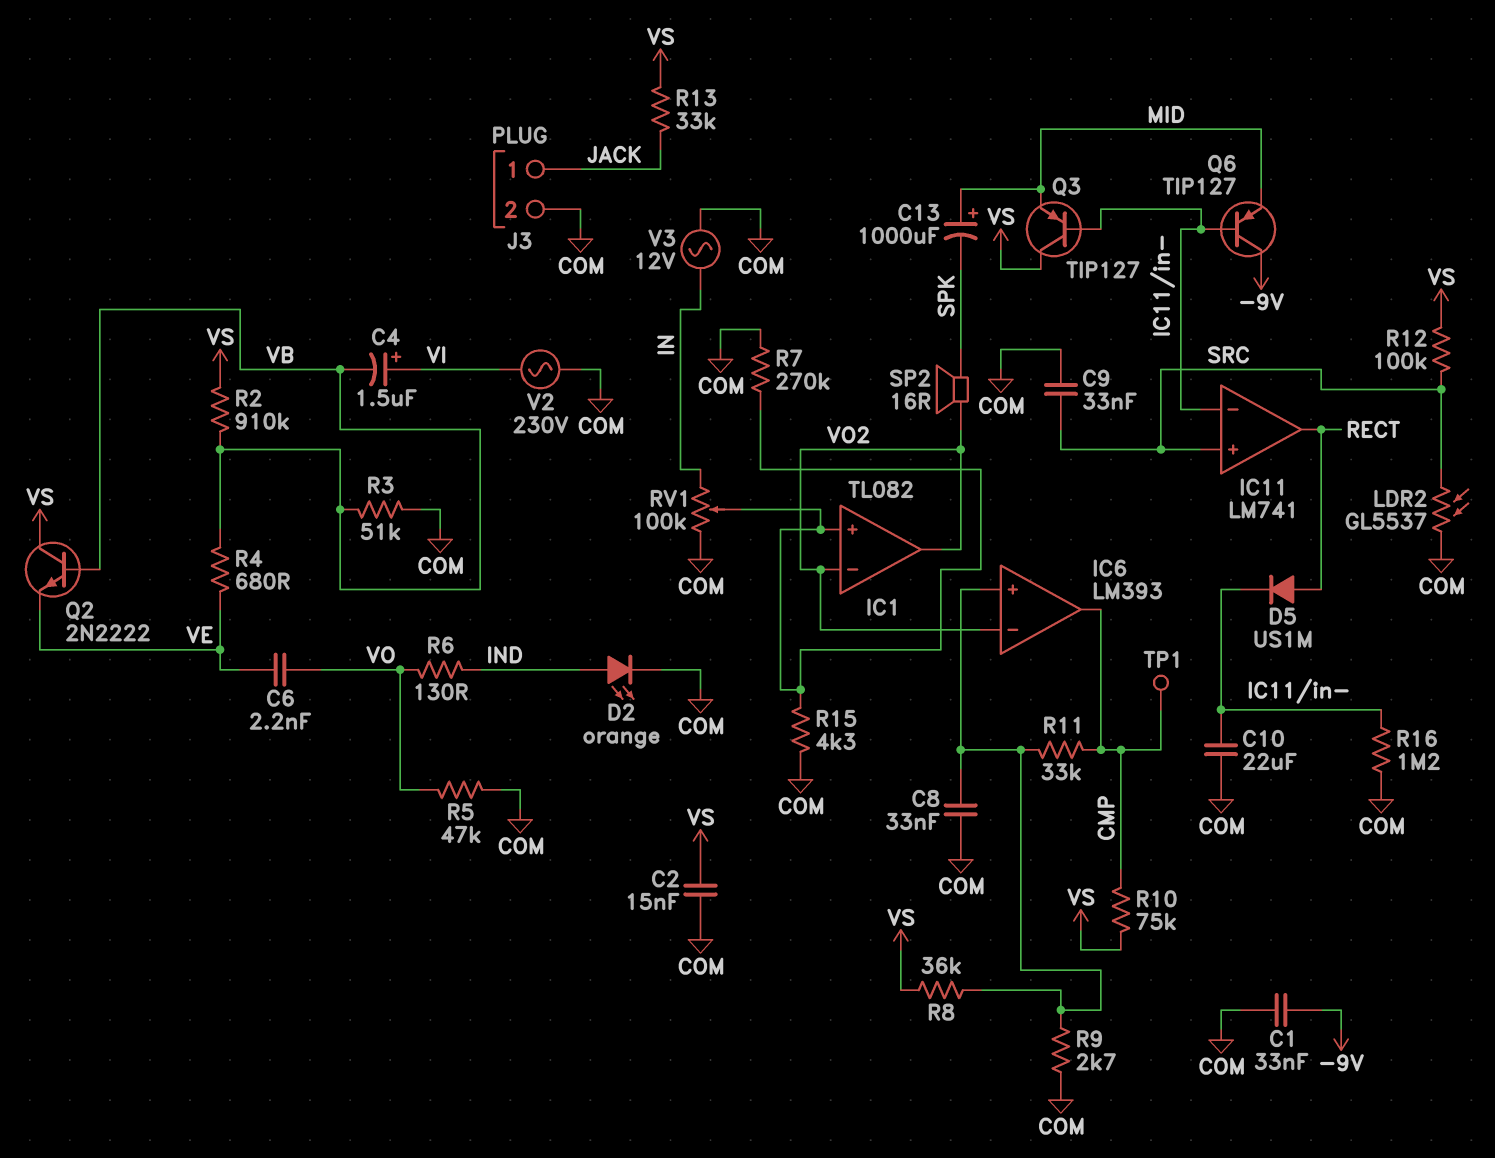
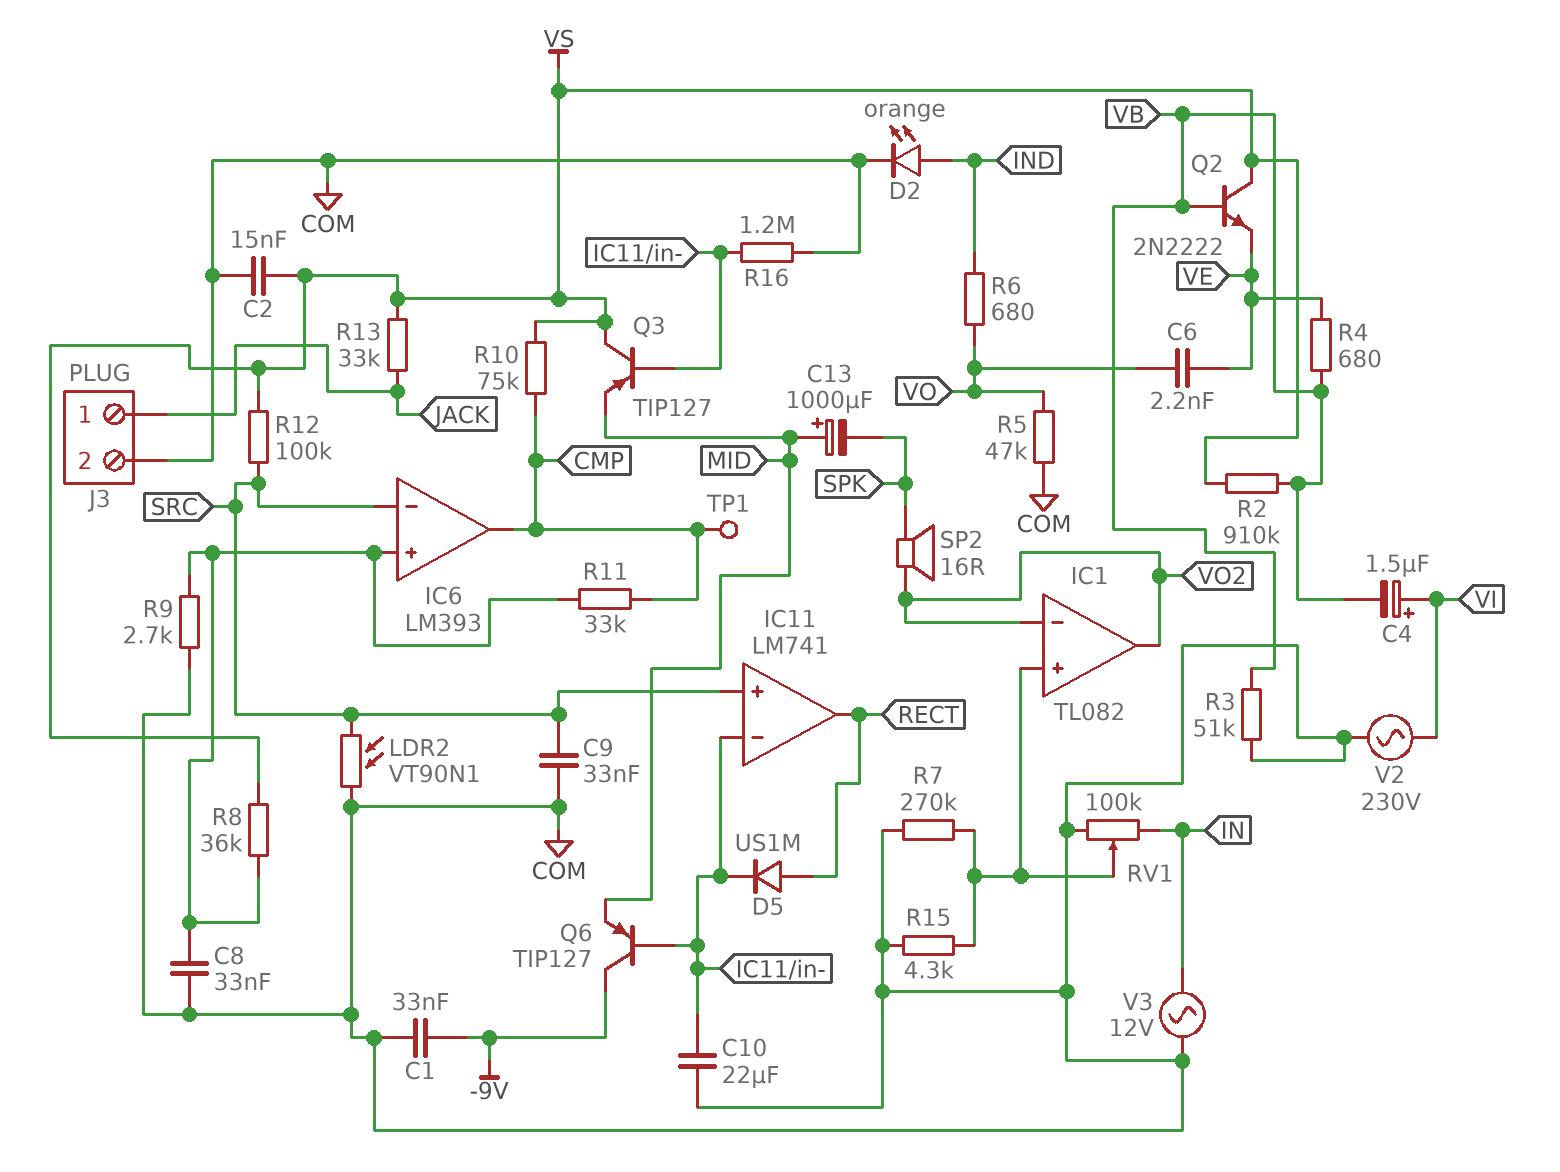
IC6 pin in-: VO2 -> SRC
LDR2: GL5537 (COM, SRC) -> VT90N1 (COM, SRC)
R6: 130 (IND, VO) -> 680 (IND, VO)

